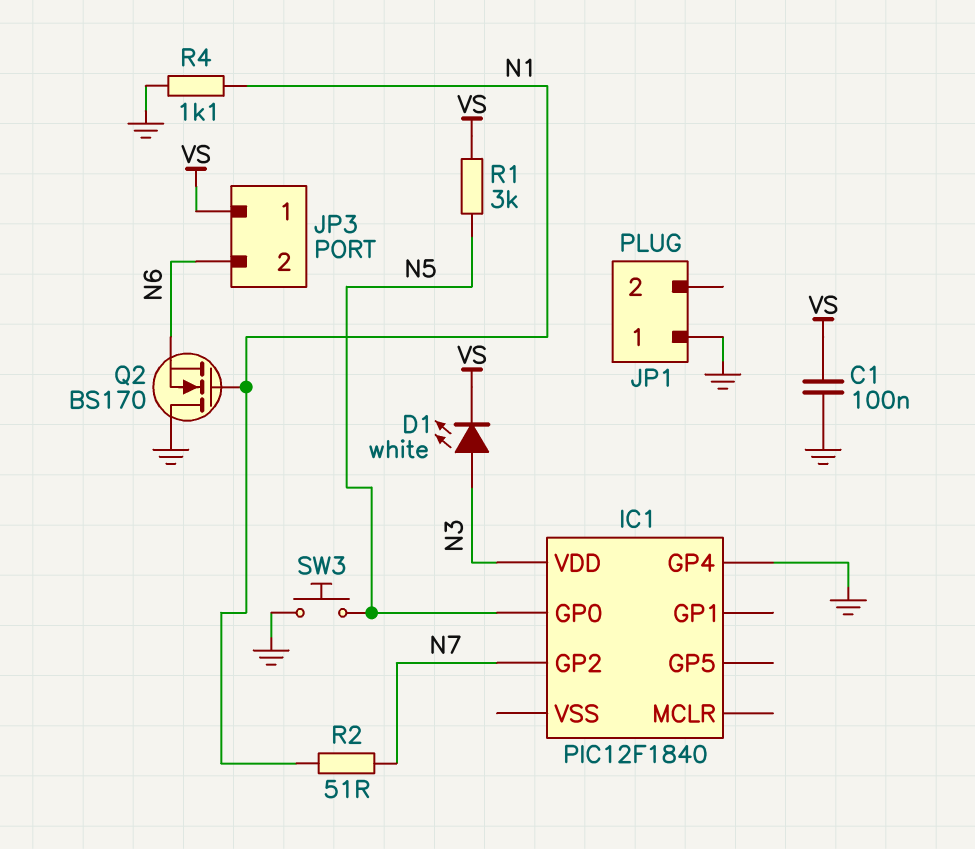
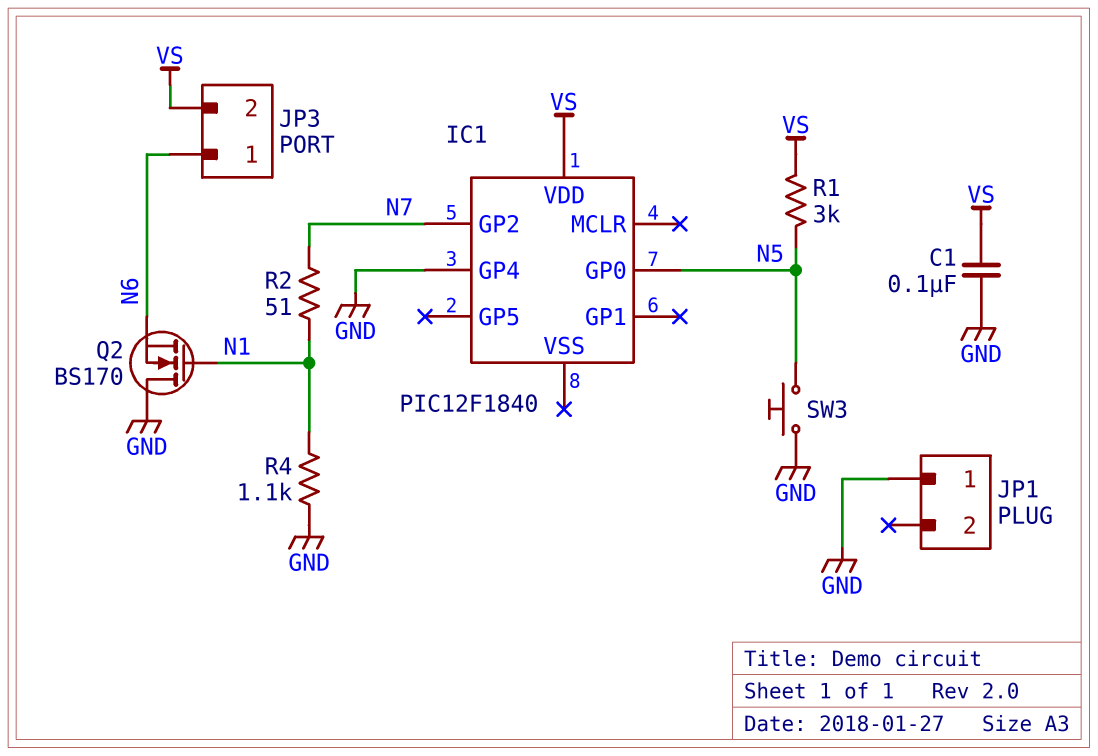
D1: LED white (A N3, K VS) -> none
IC1 pin VDD: N3 -> VS
JP3 pin 1: VS -> N6
JP3 pin 2: N6 -> VS

